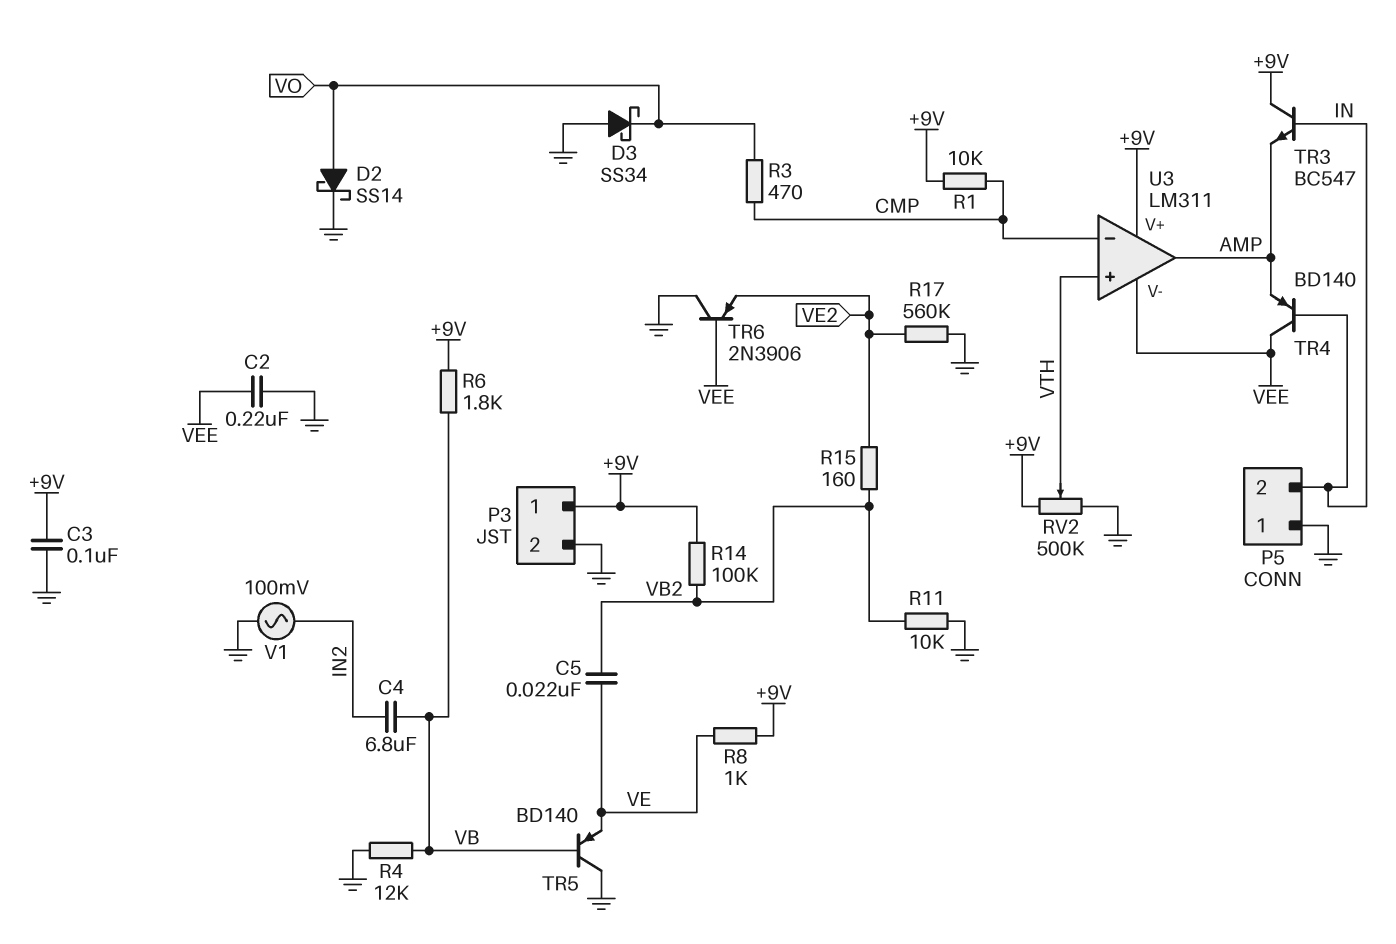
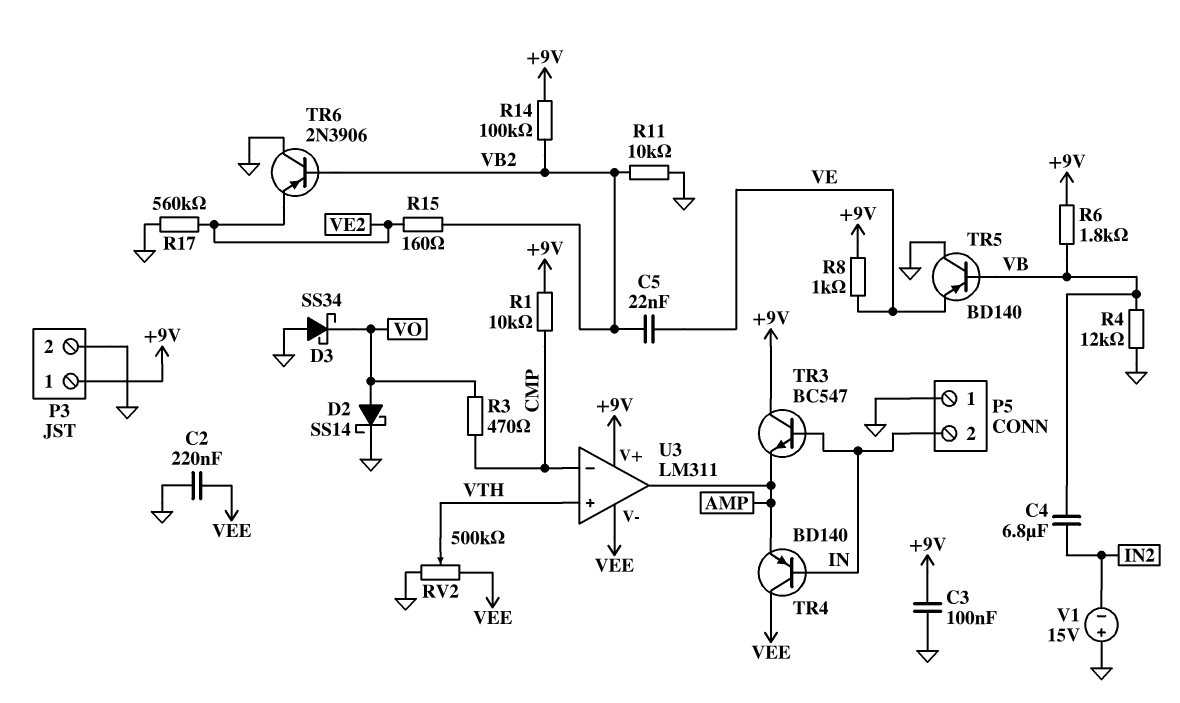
RV2: 500k (+9V, GND, wiper VTH) -> 500k (GND, VEE, wiper VTH)
TR6: PNP 2N3906 (B VEE, C GND, E VE2) -> PNP 2N3906 (B VB2, C GND, E VE2)
V1: AC 100mV (GND, IN2) -> 15V (plus GND, minus IN2)

